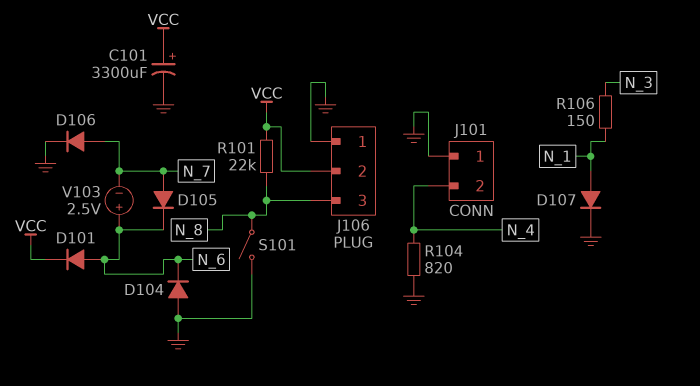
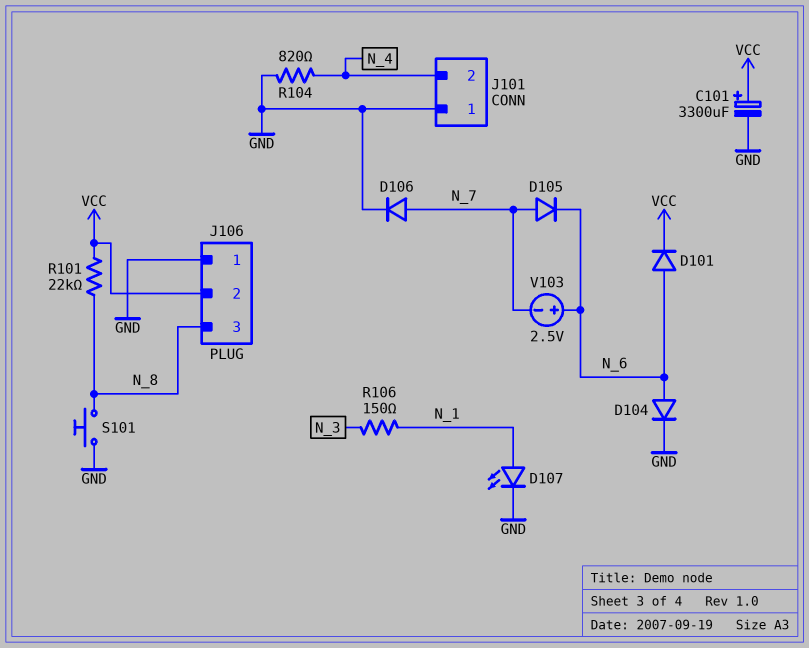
D104: diode (A GND, K N_6) -> diode (A N_6, K GND)
D107: diode (A N_1, K GND) -> LED (A N_1, K GND)
S101: switch (GND, N_8) -> button (GND, N_8)

